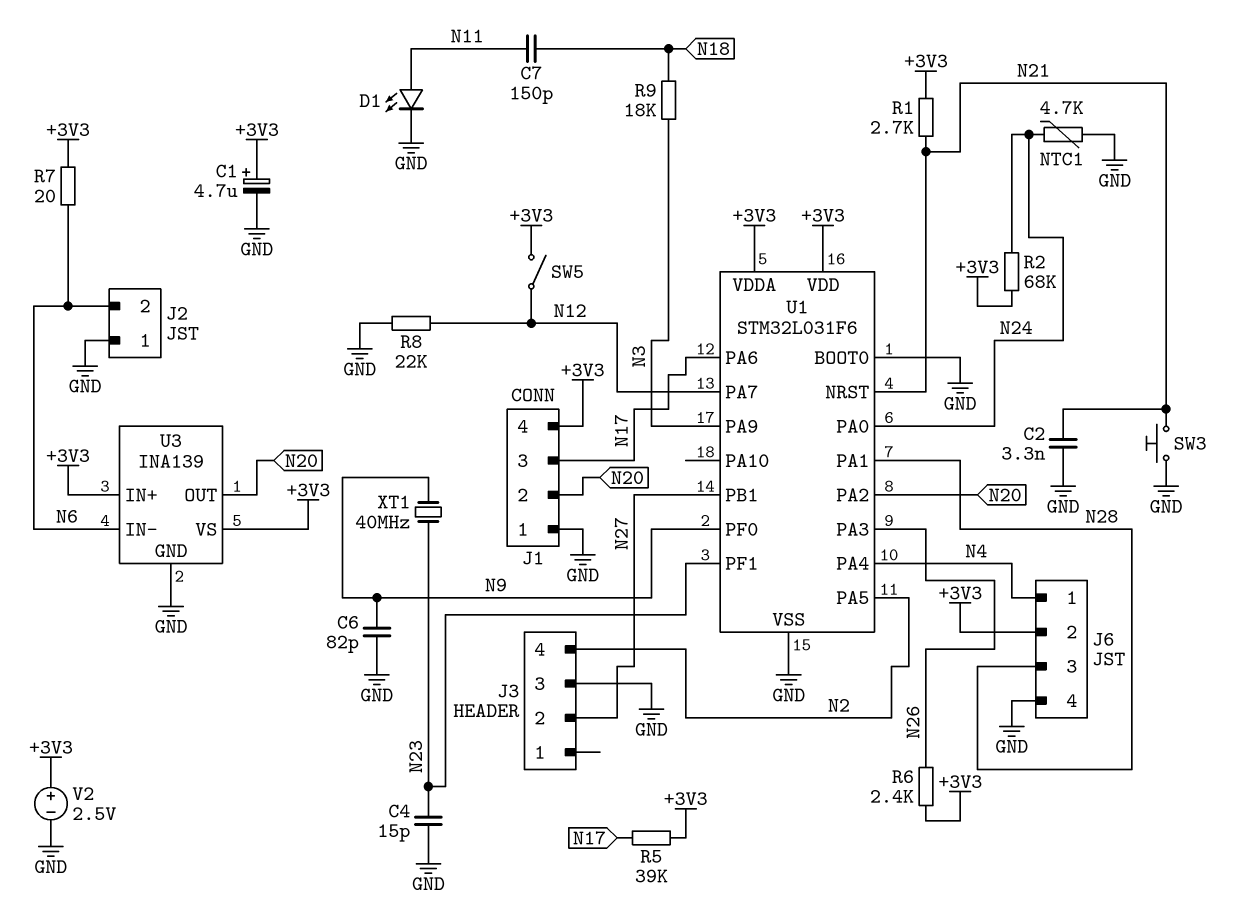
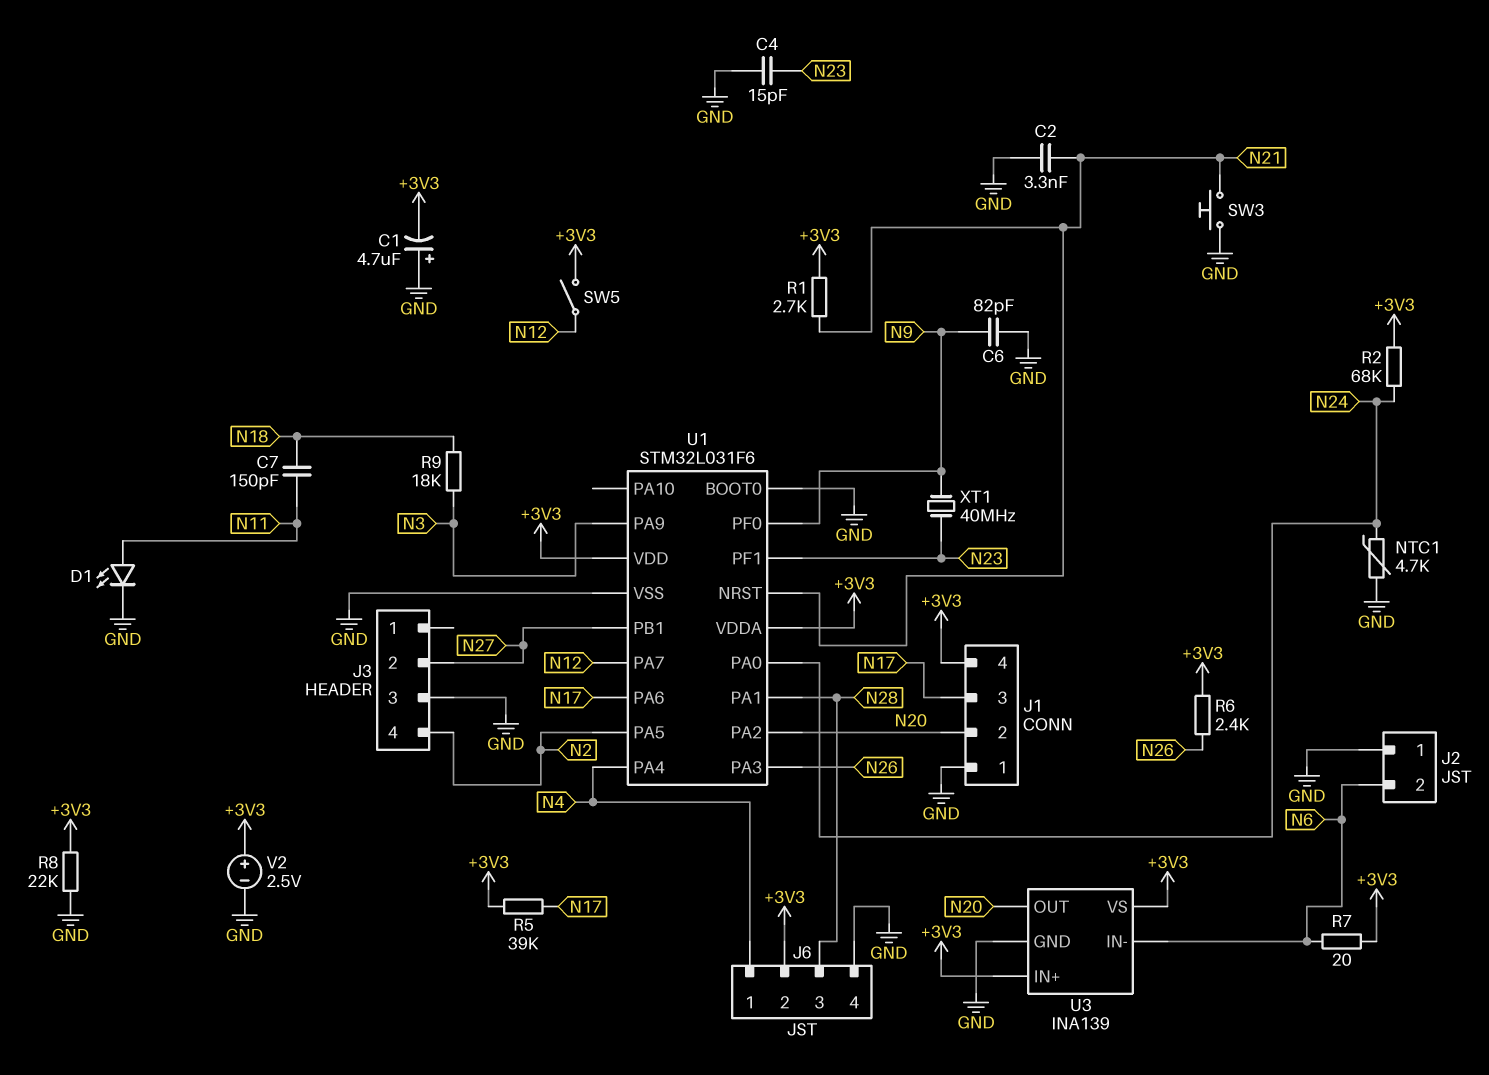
C1: 4.7uF (plus +3V3, minus GND) -> 4.7uF (plus GND, minus +3V3)
R8: 22k (GND, N12) -> 22k (+3V3, GND)

